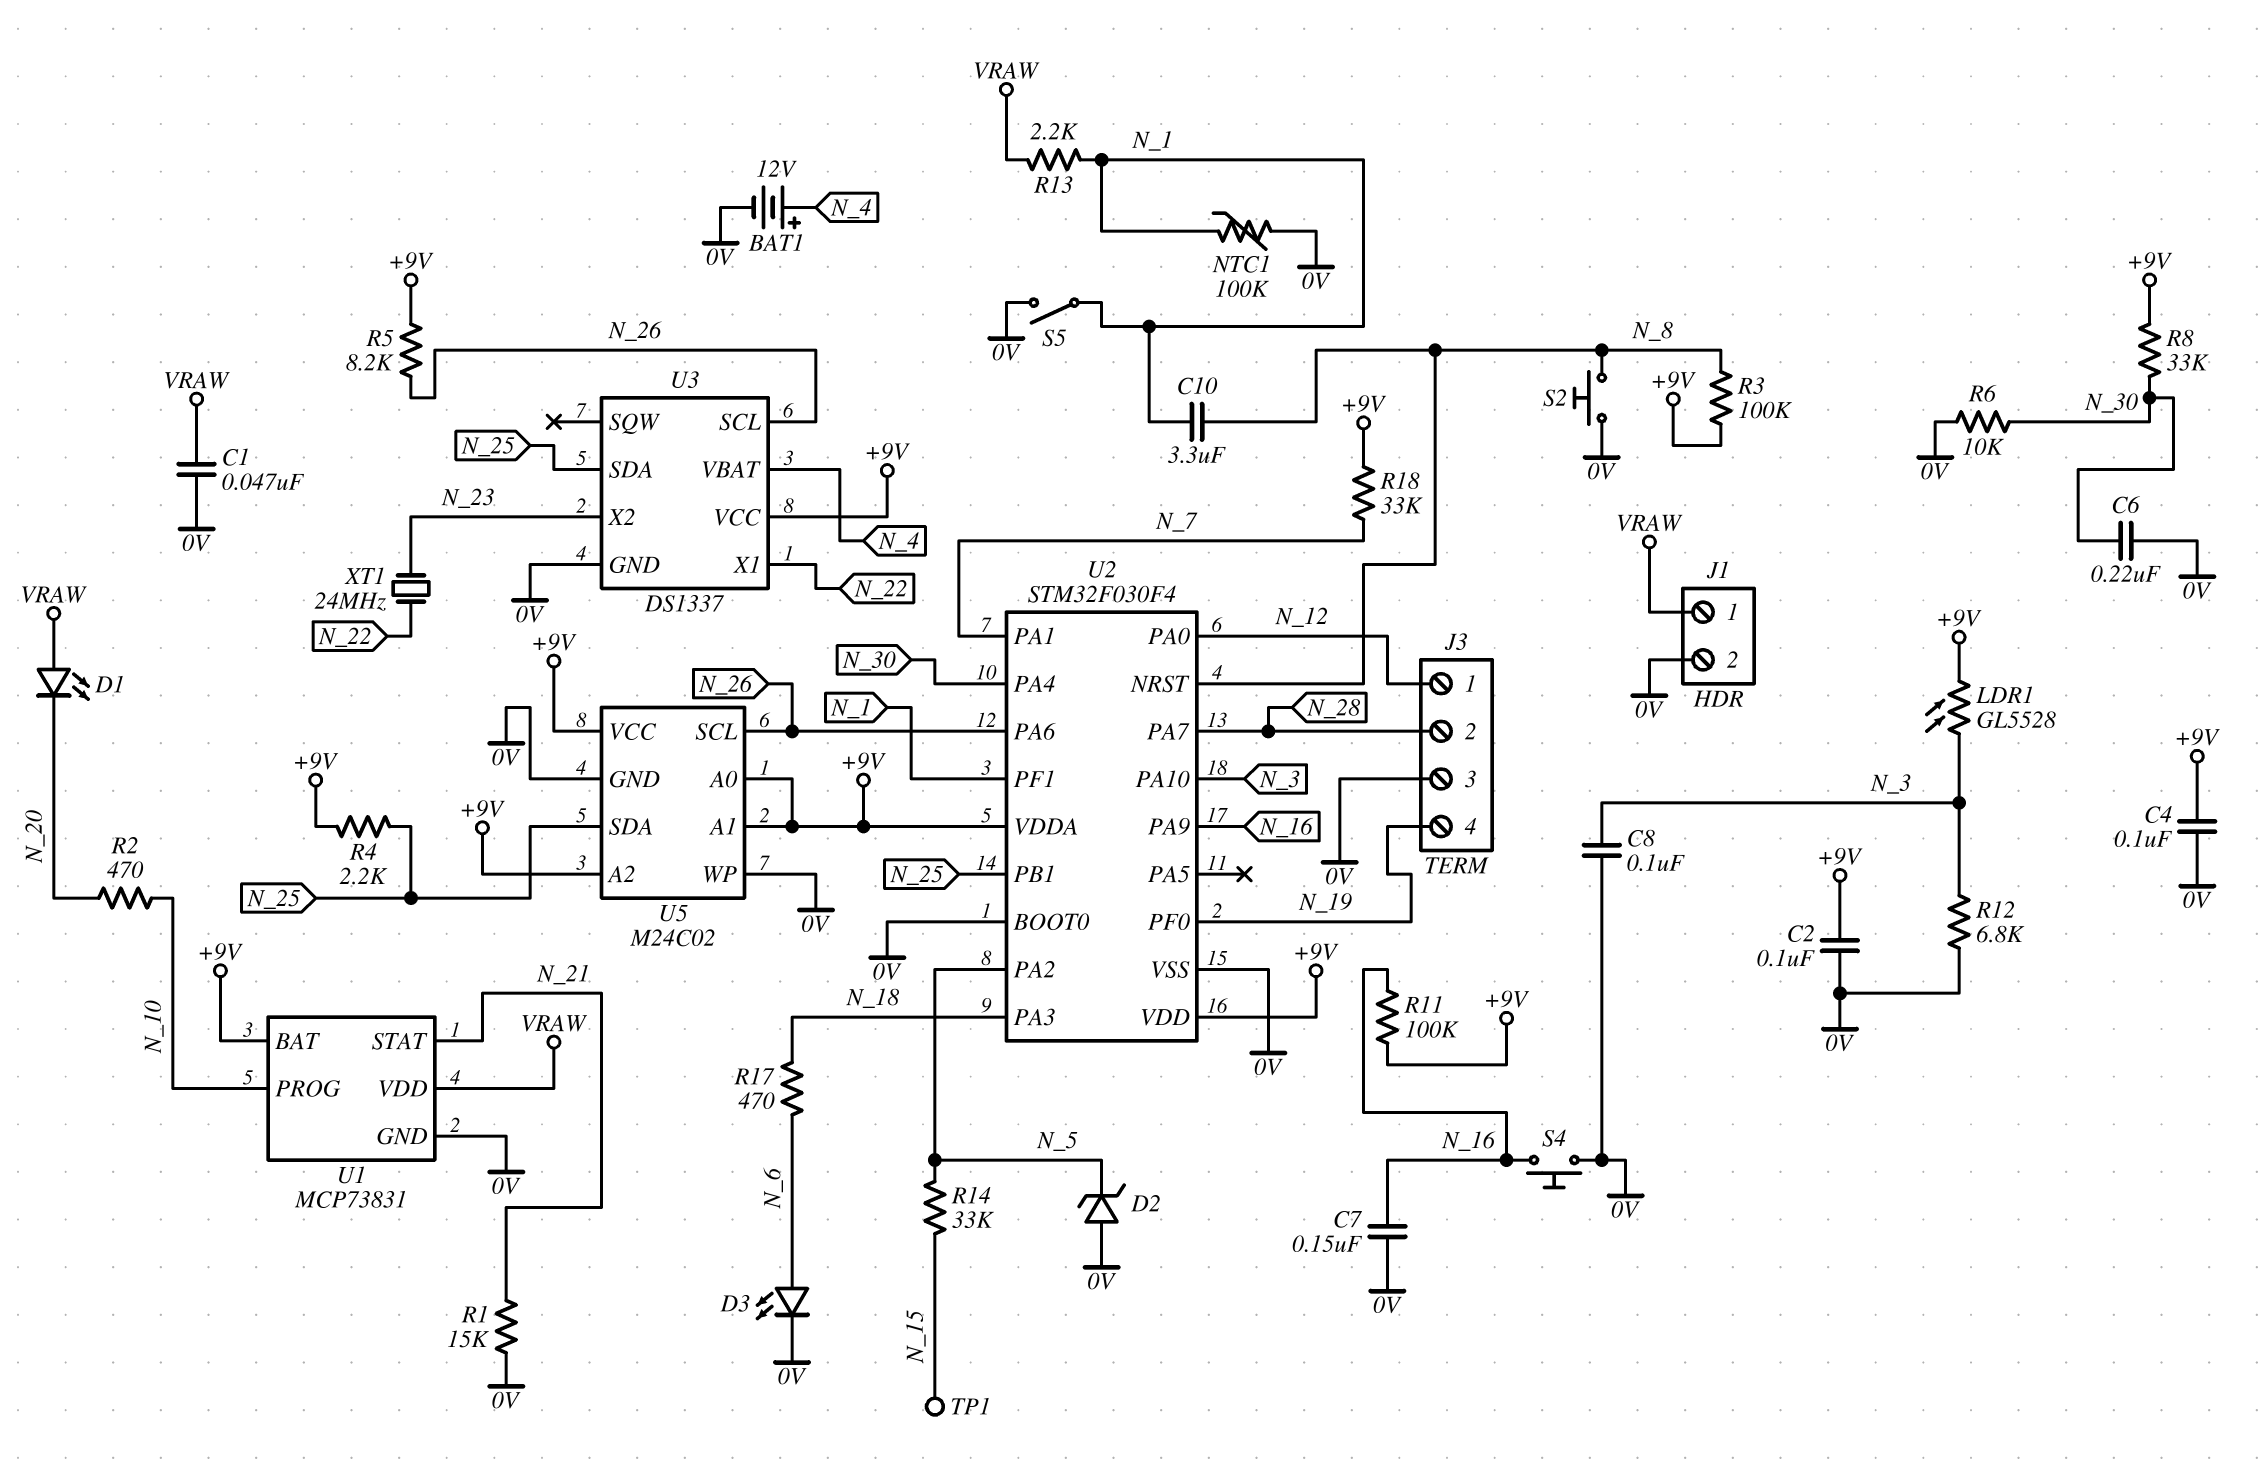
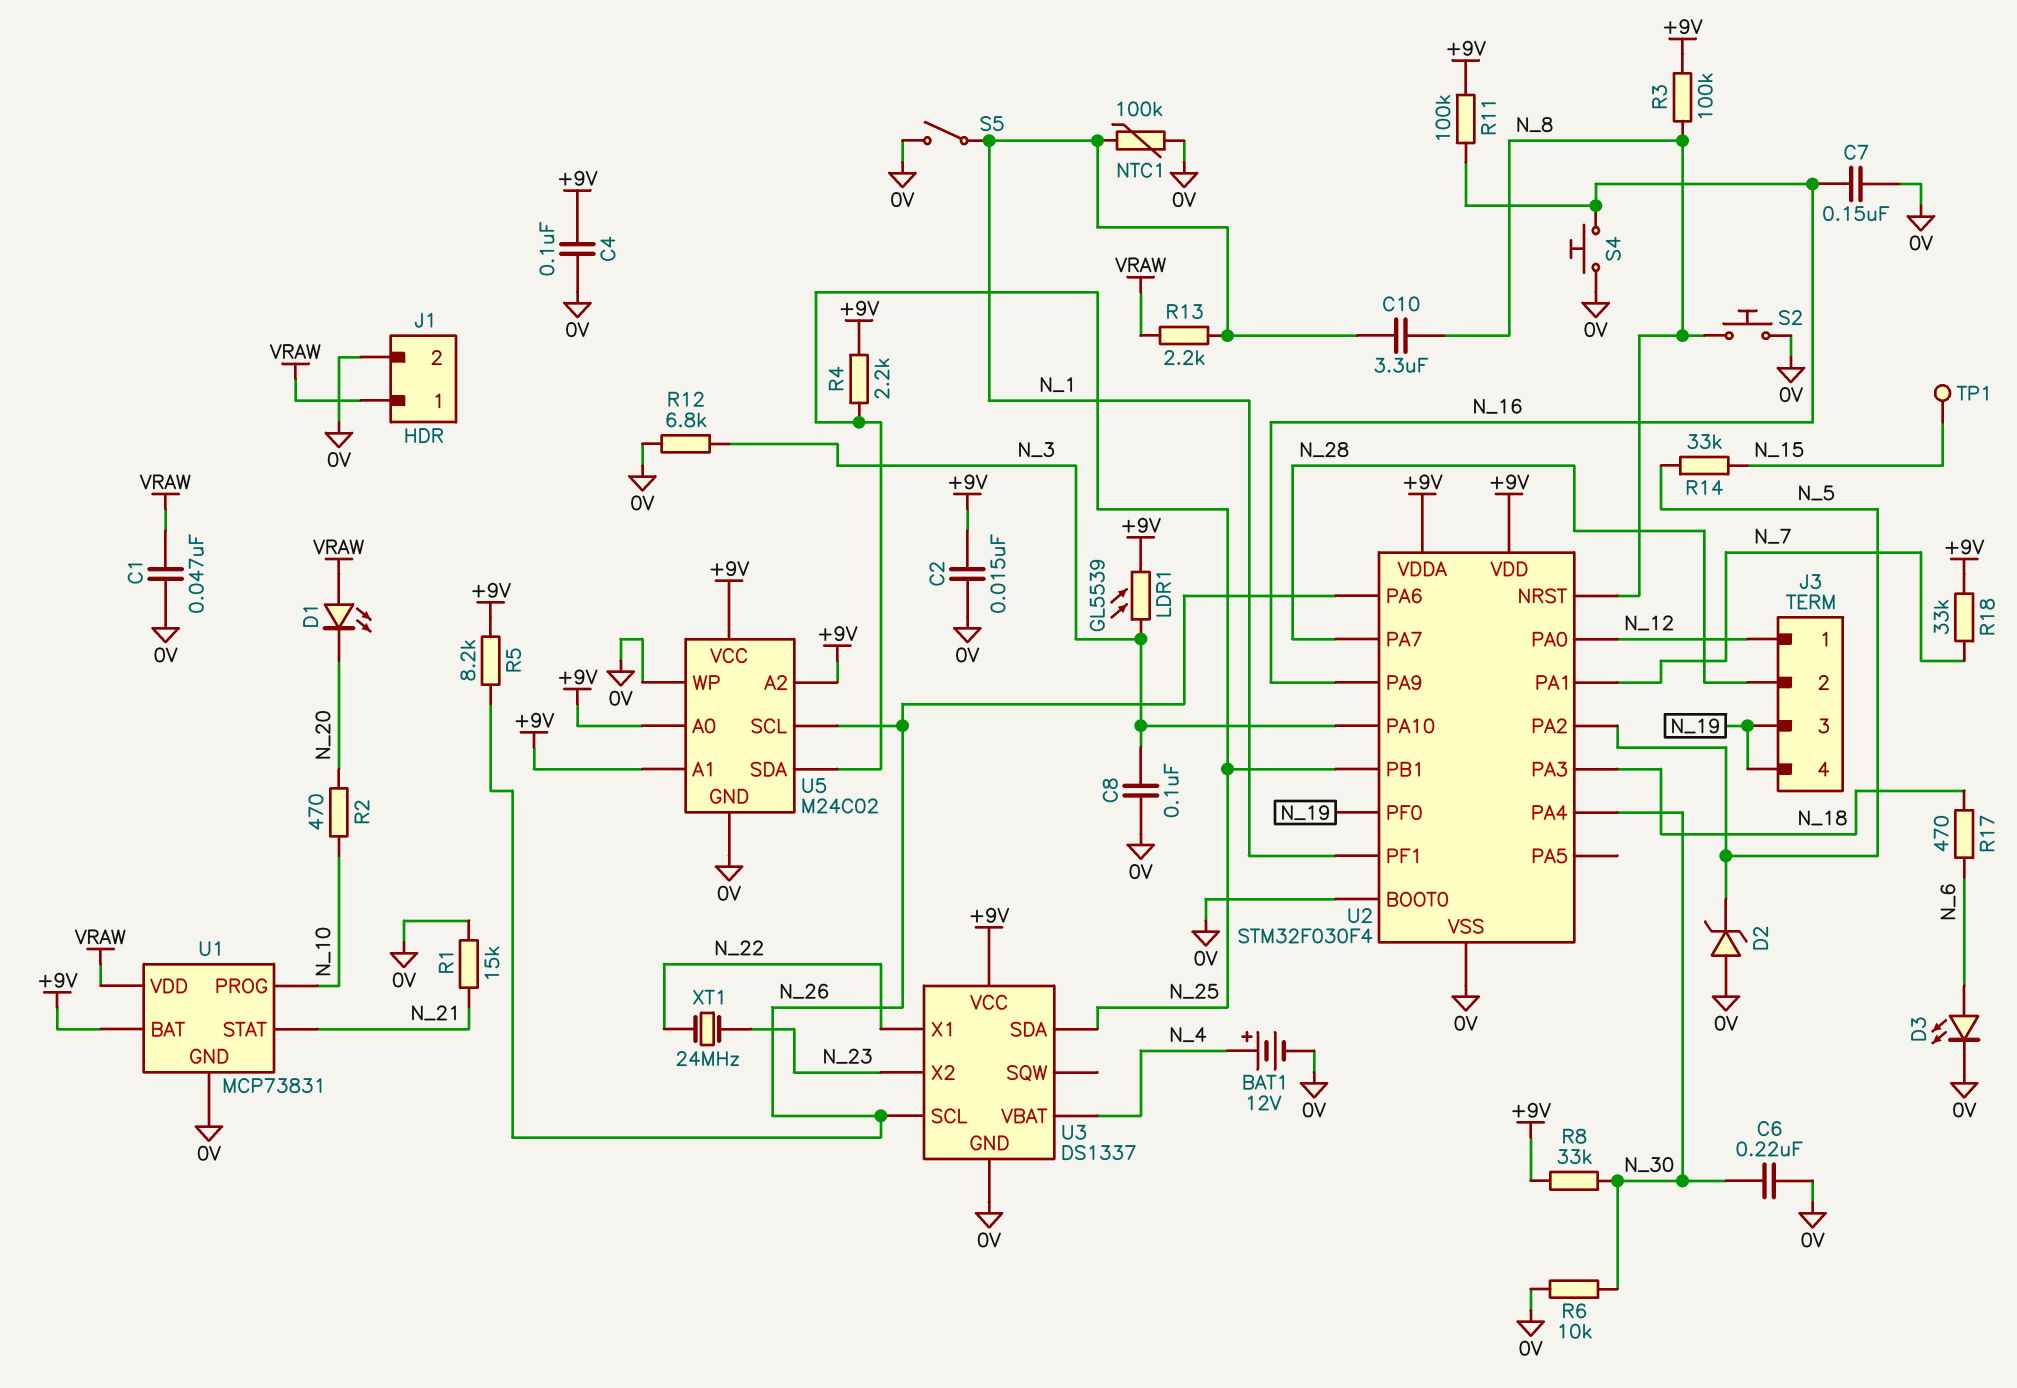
C2: 100nF (+9V, 0V) -> 15nF (+9V, 0V)
J3 pin 3: 0V -> N_19
LDR1: GL5528 (+9V, N_3) -> GL5539 (+9V, N_3)

